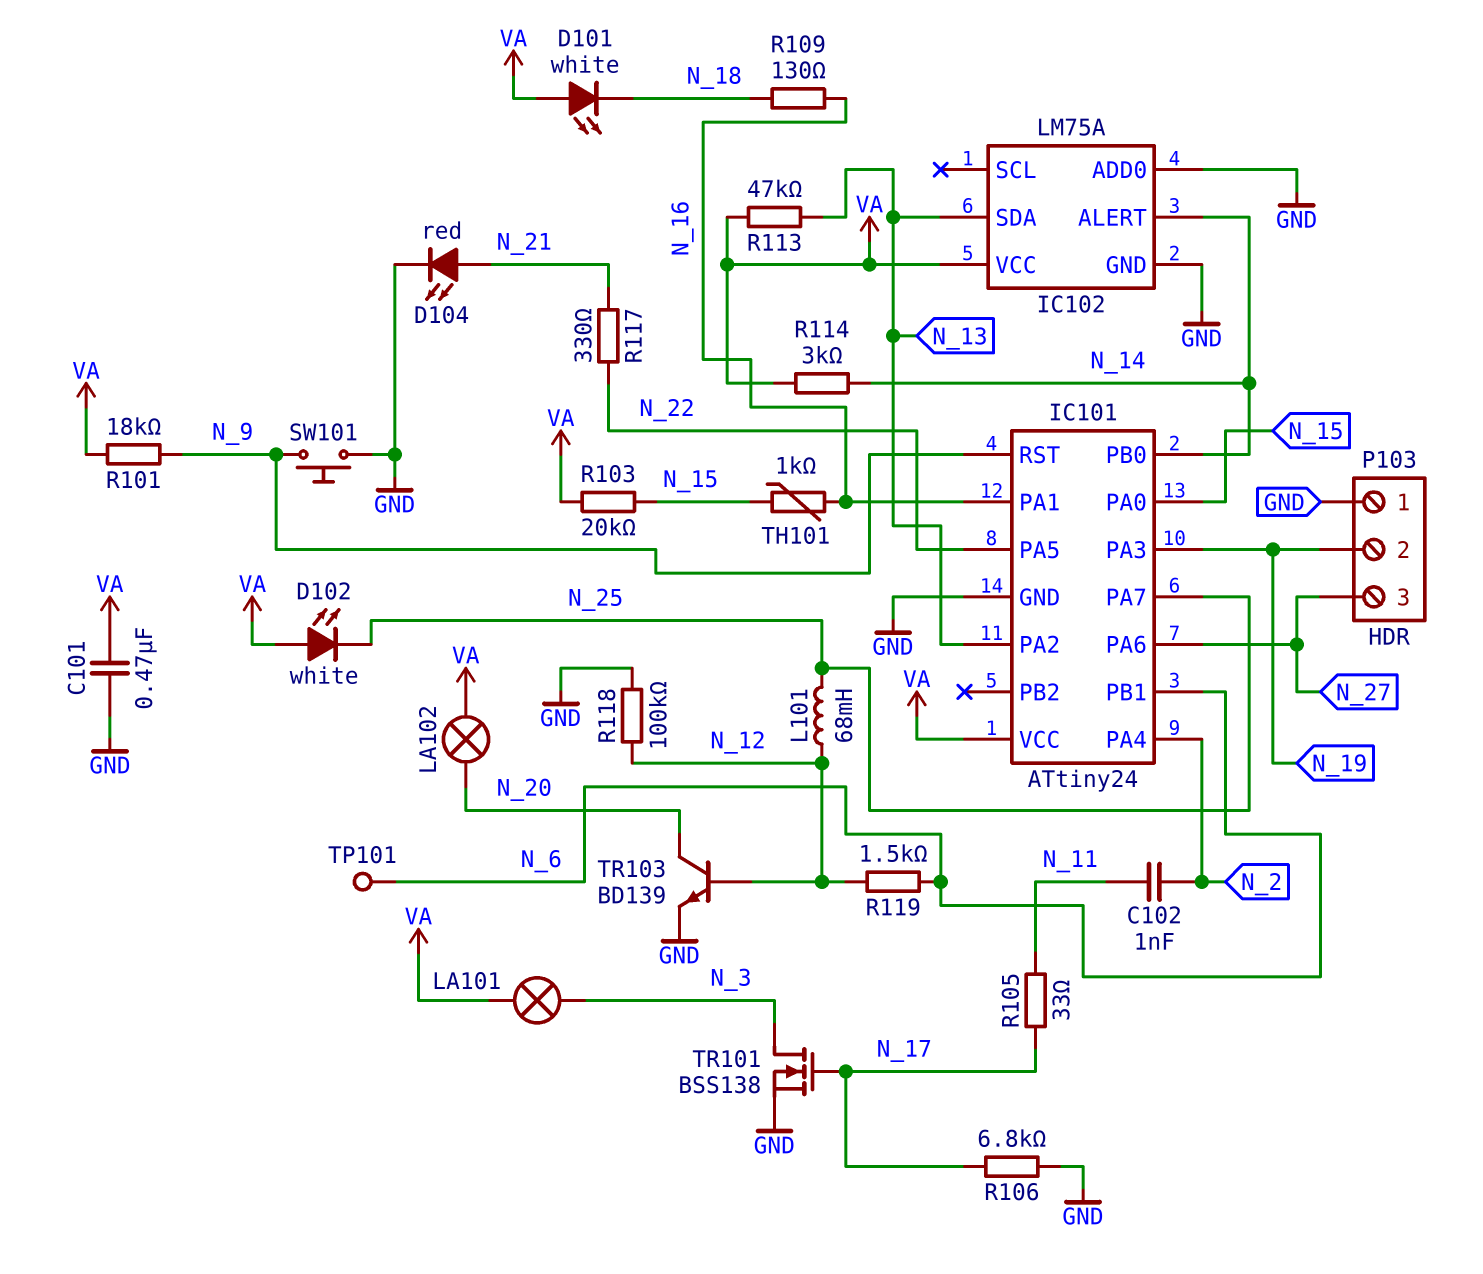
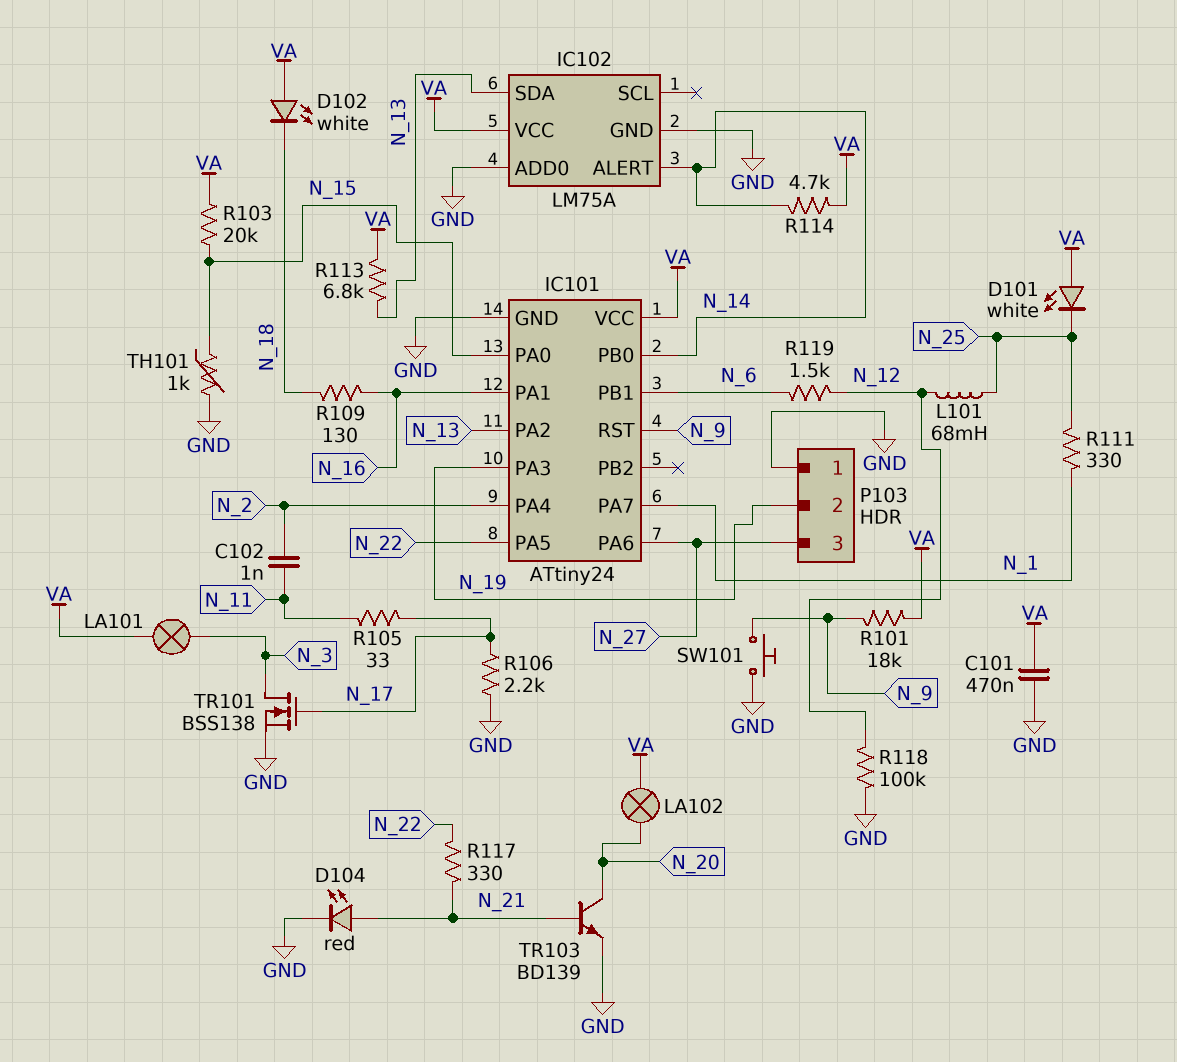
D101: LED white (A VA, K N_18) -> LED white (A VA, K N_25)
D102: LED white (A VA, K N_25) -> LED white (A VA, K N_18)
IC101 pin PA7: N_25 -> N_1
R106: 6.8k (GND, N_17) -> 2.2k (GND, N_17)
R111: none -> 330 (N_1, N_25)
R113: 47k (N_13, VA) -> 6.8k (N_13, VA)
R114: 3k (N_14, VA) -> 4.7k (N_14, VA)
TH101: 1k (N_15, N_16) -> 1k (GND, N_15)
TP101: test point (N_6) -> none
TR103: NPN BD139 (B N_12, C N_20, E GND) -> NPN BD139 (B N_21, C N_20, E GND)

